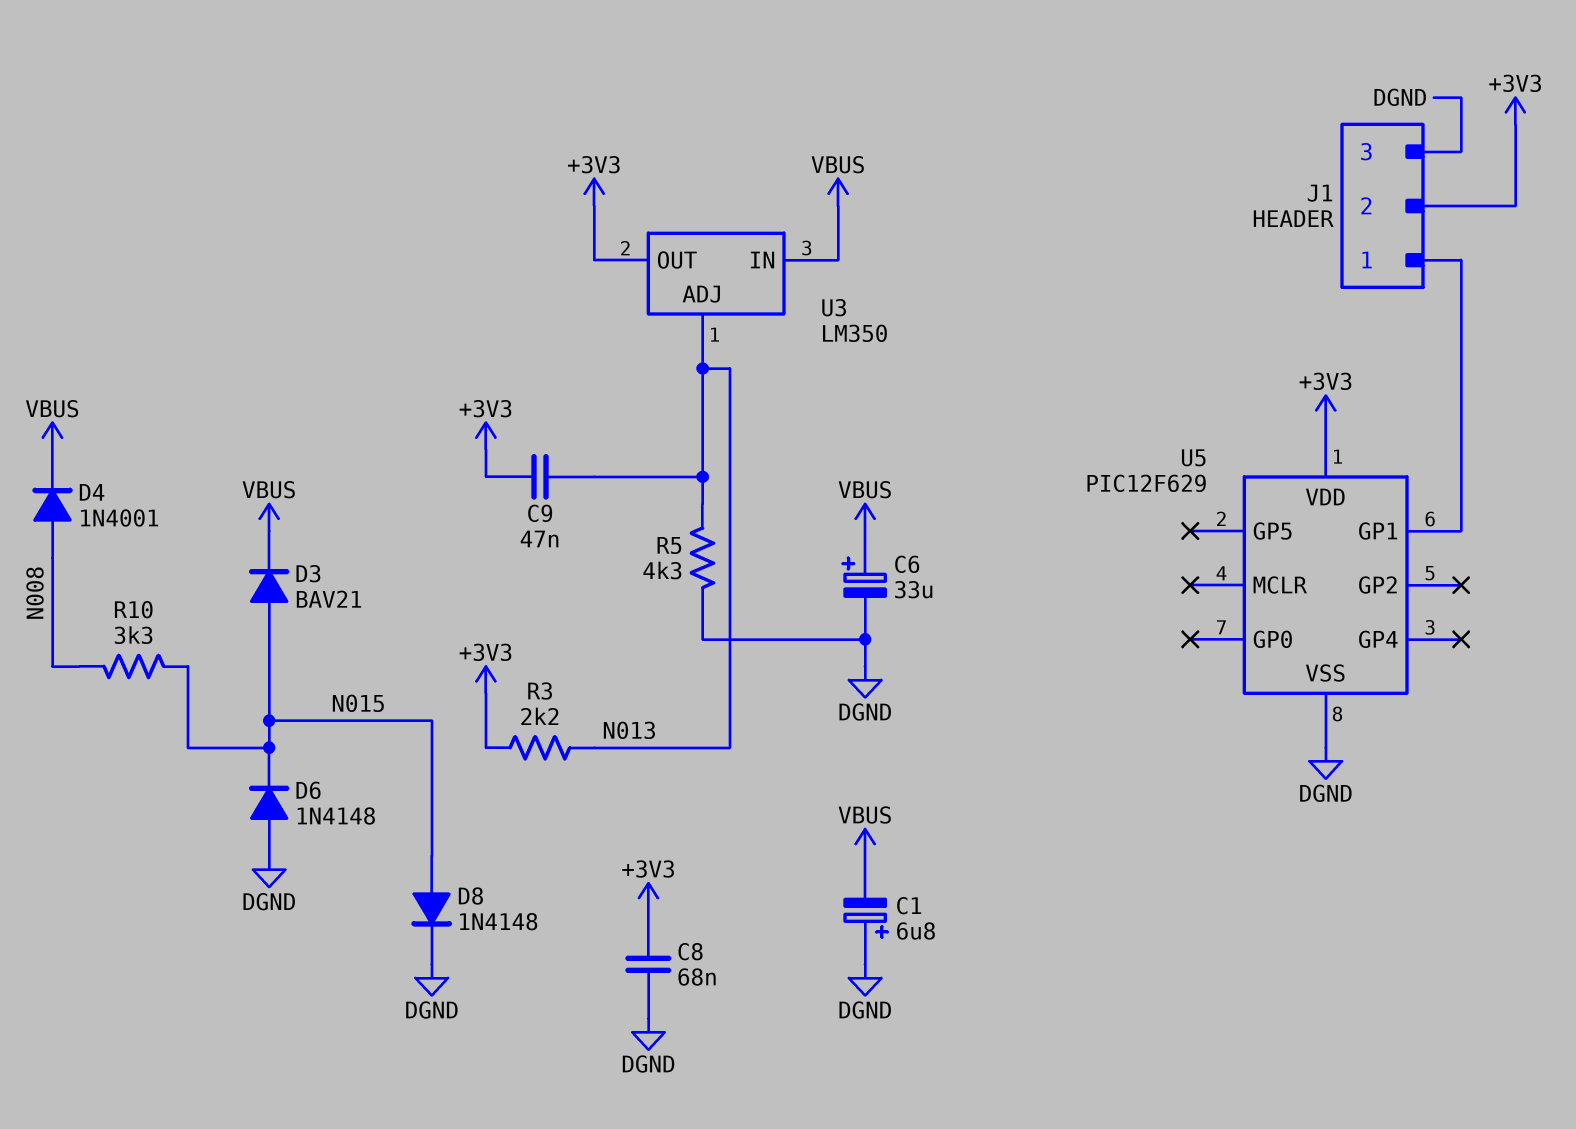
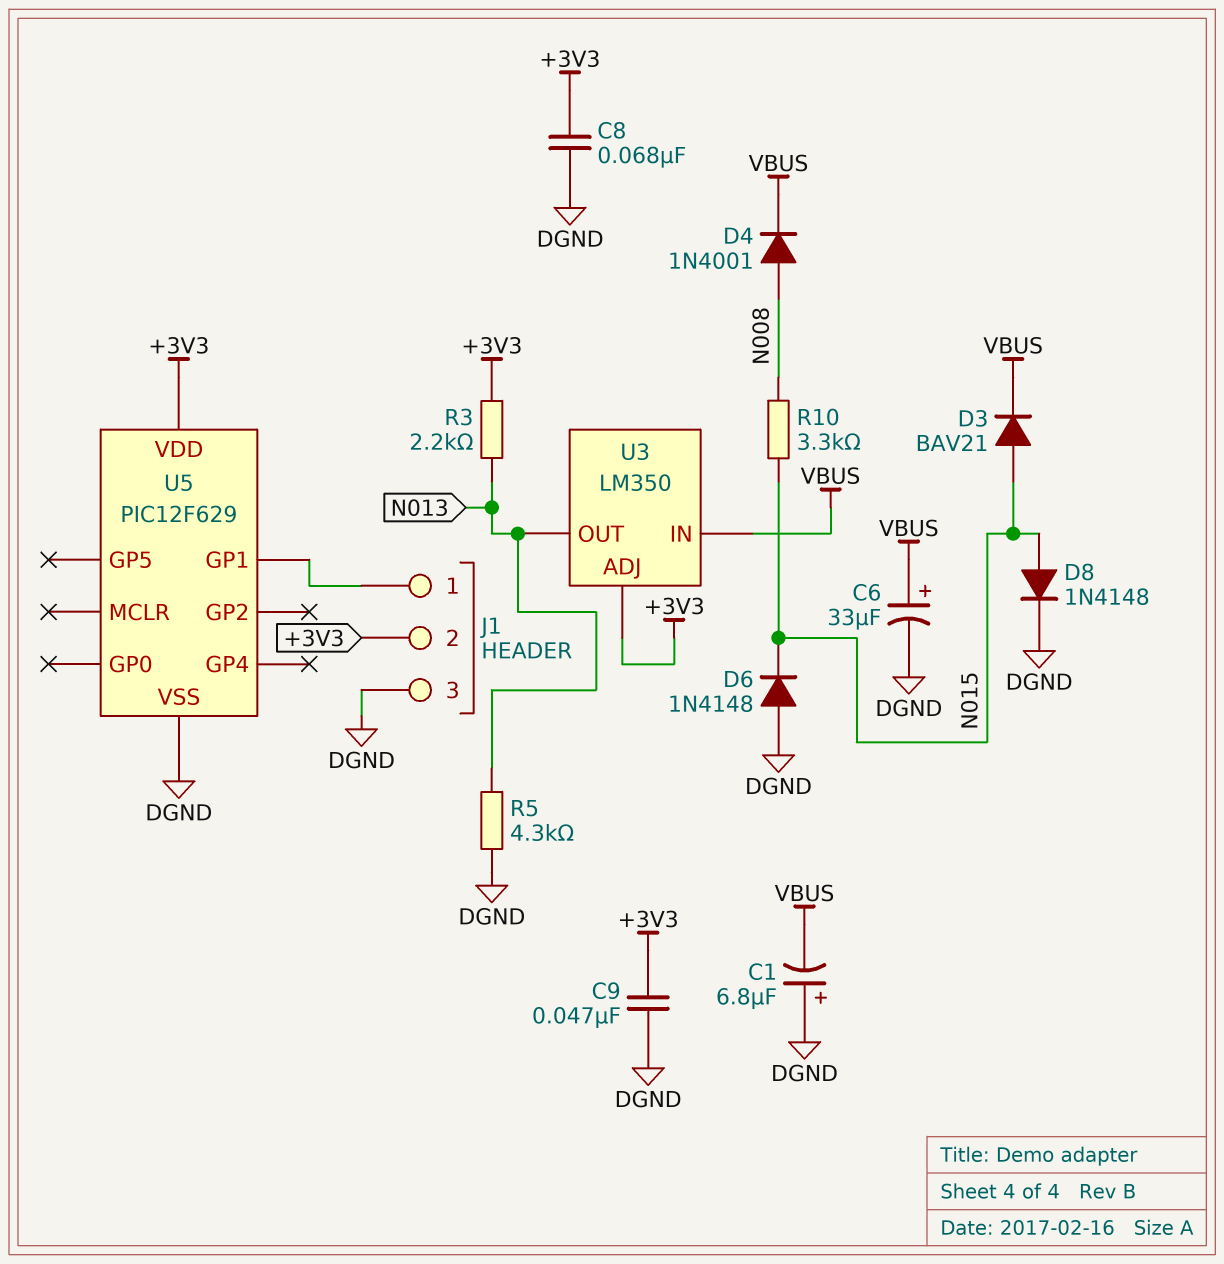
C9: 47nF (+3V3, N013) -> 47nF (+3V3, DGND)
U3 pin ADJ: N013 -> +3V3
U3 pin OUT: +3V3 -> N013

